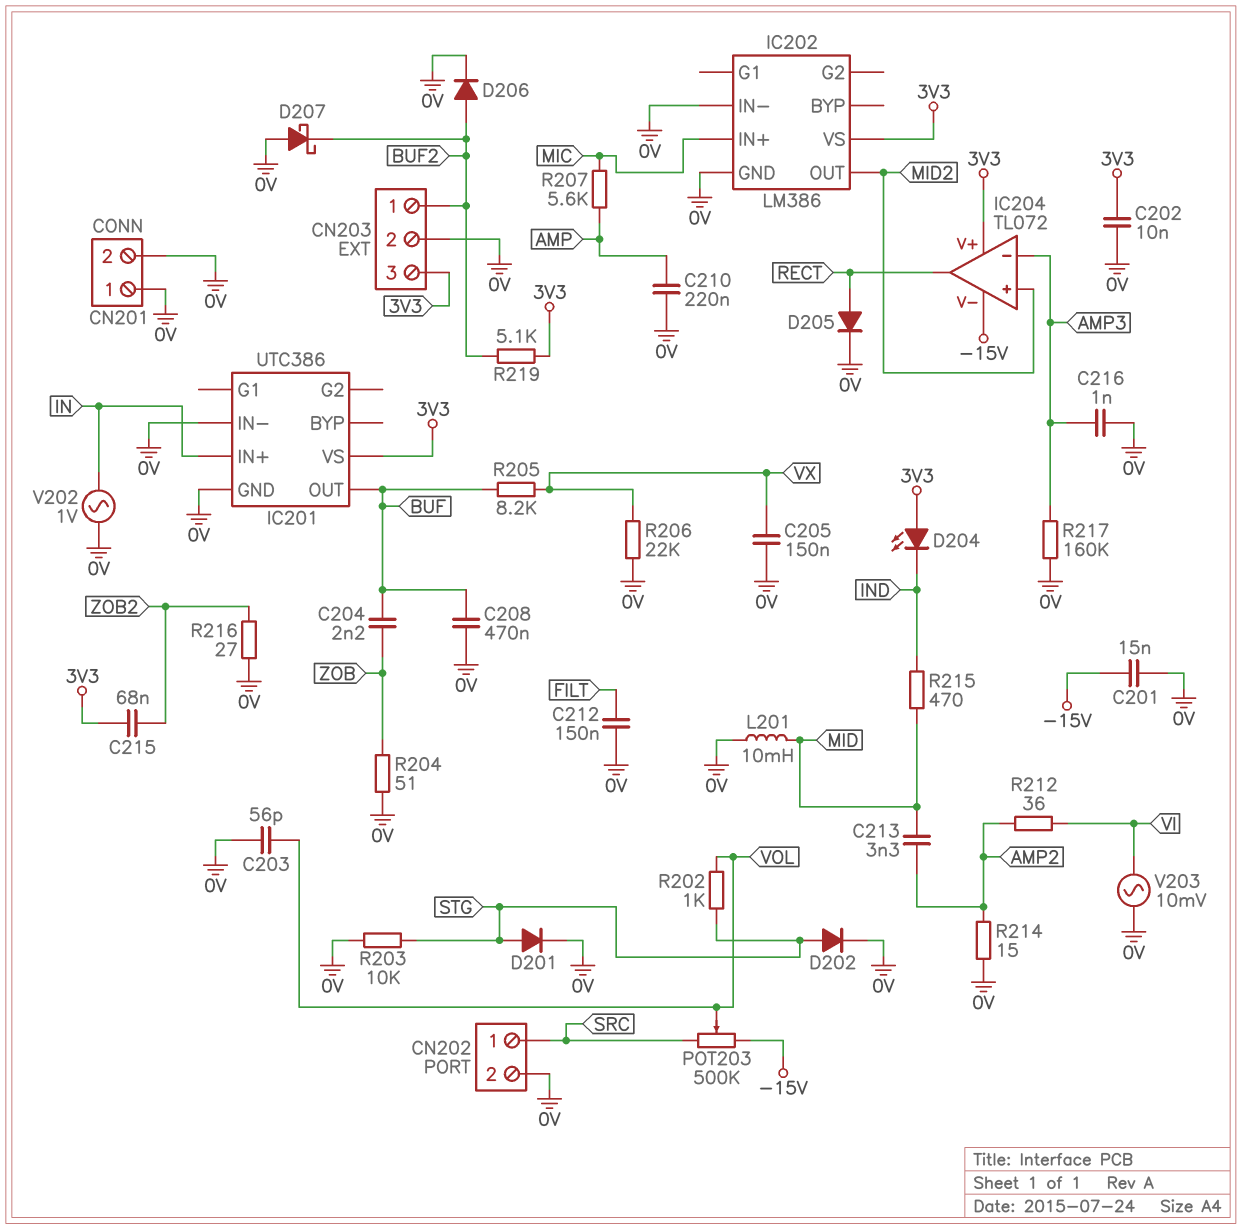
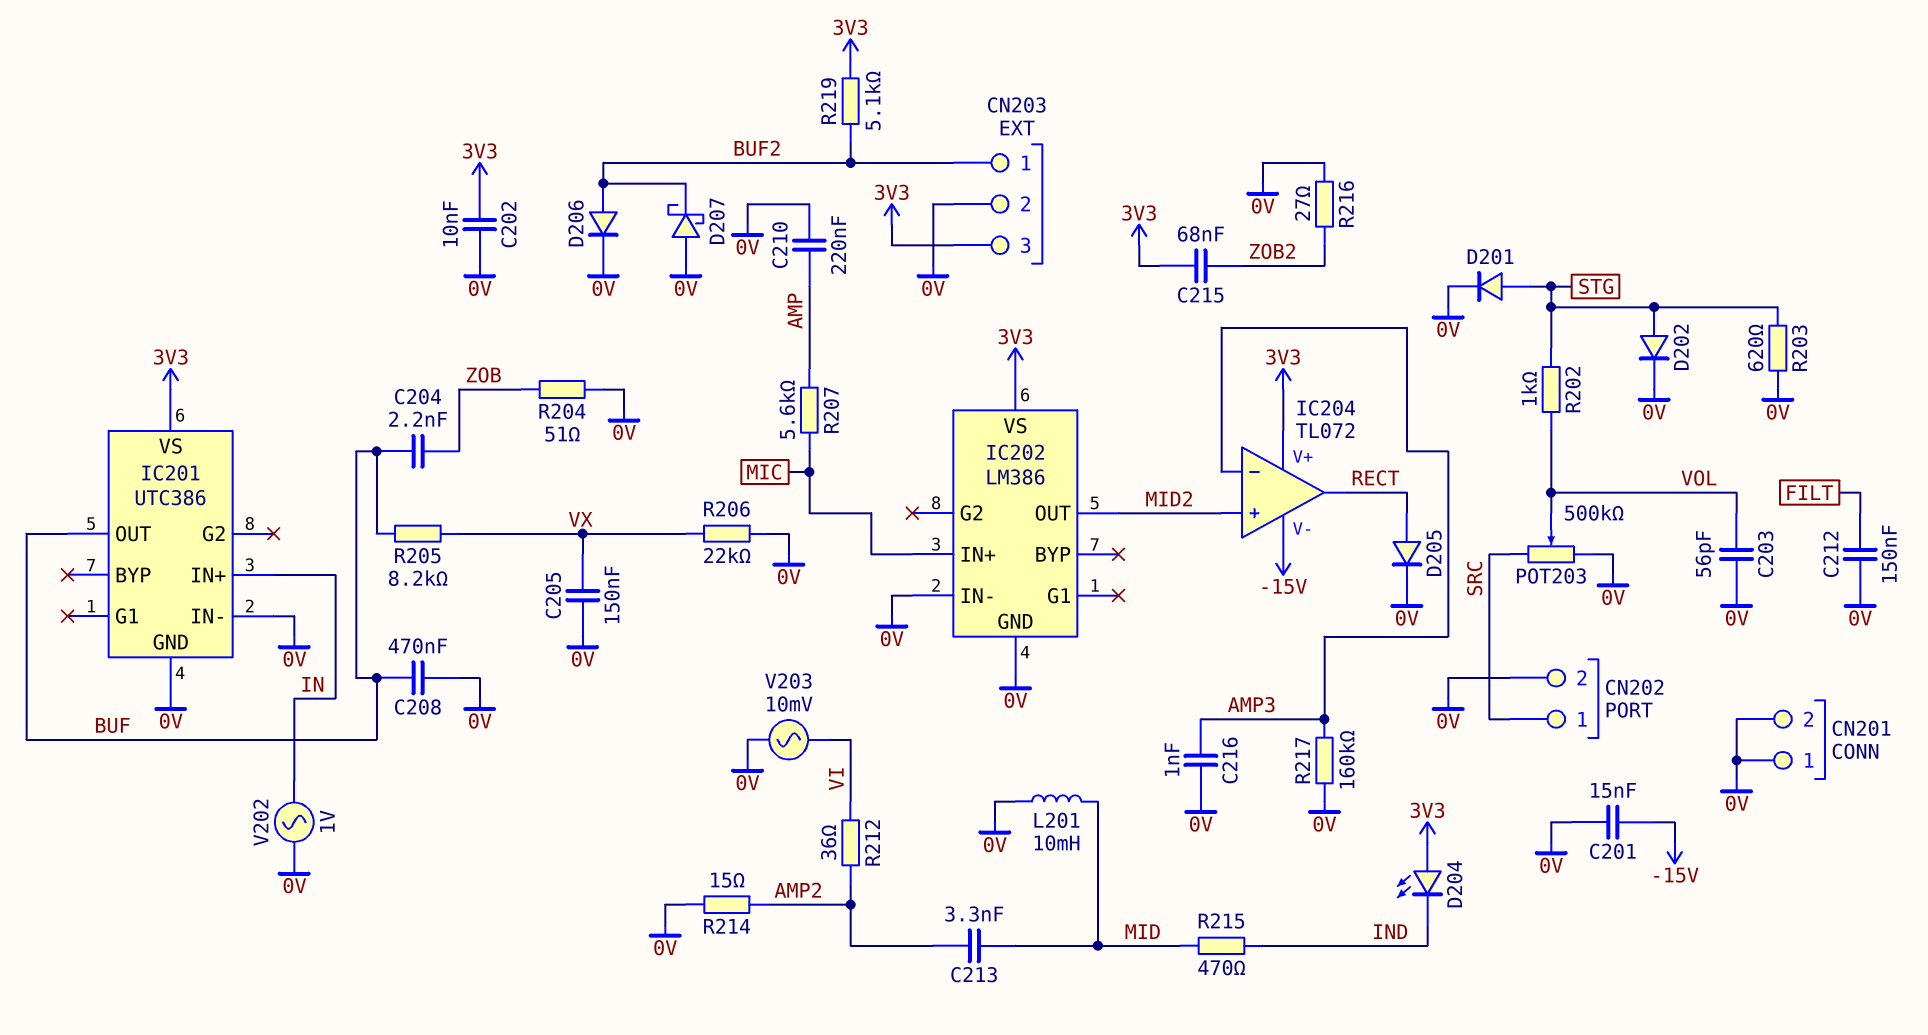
POT203: 500k (-15V, SRC, wiper VOL) -> 500k (0V, SRC, wiper VOL)
R203: 10k (0V, STG) -> 620 (0V, STG)

